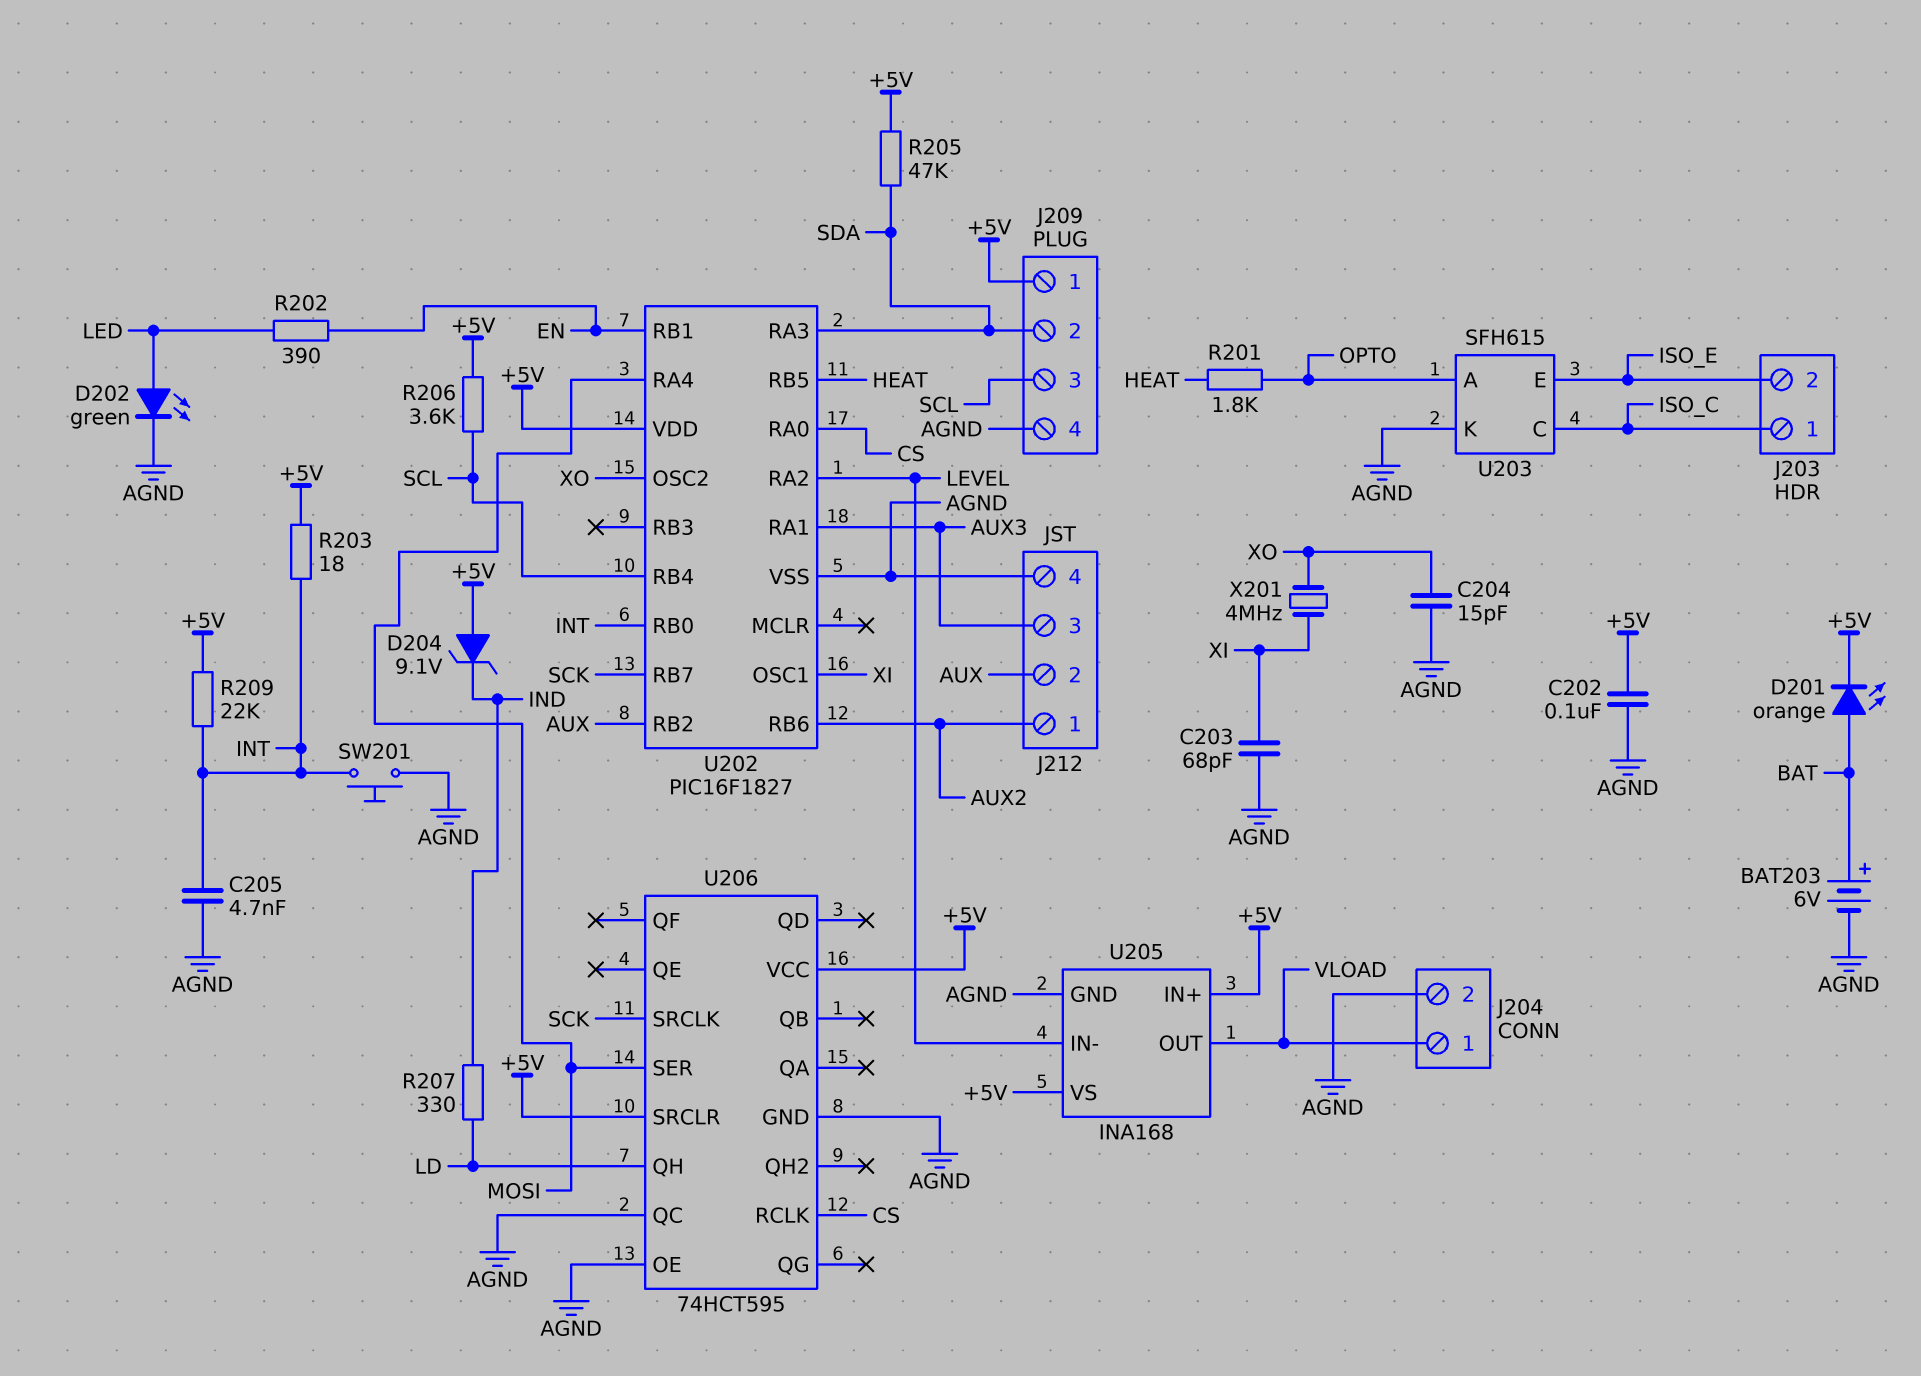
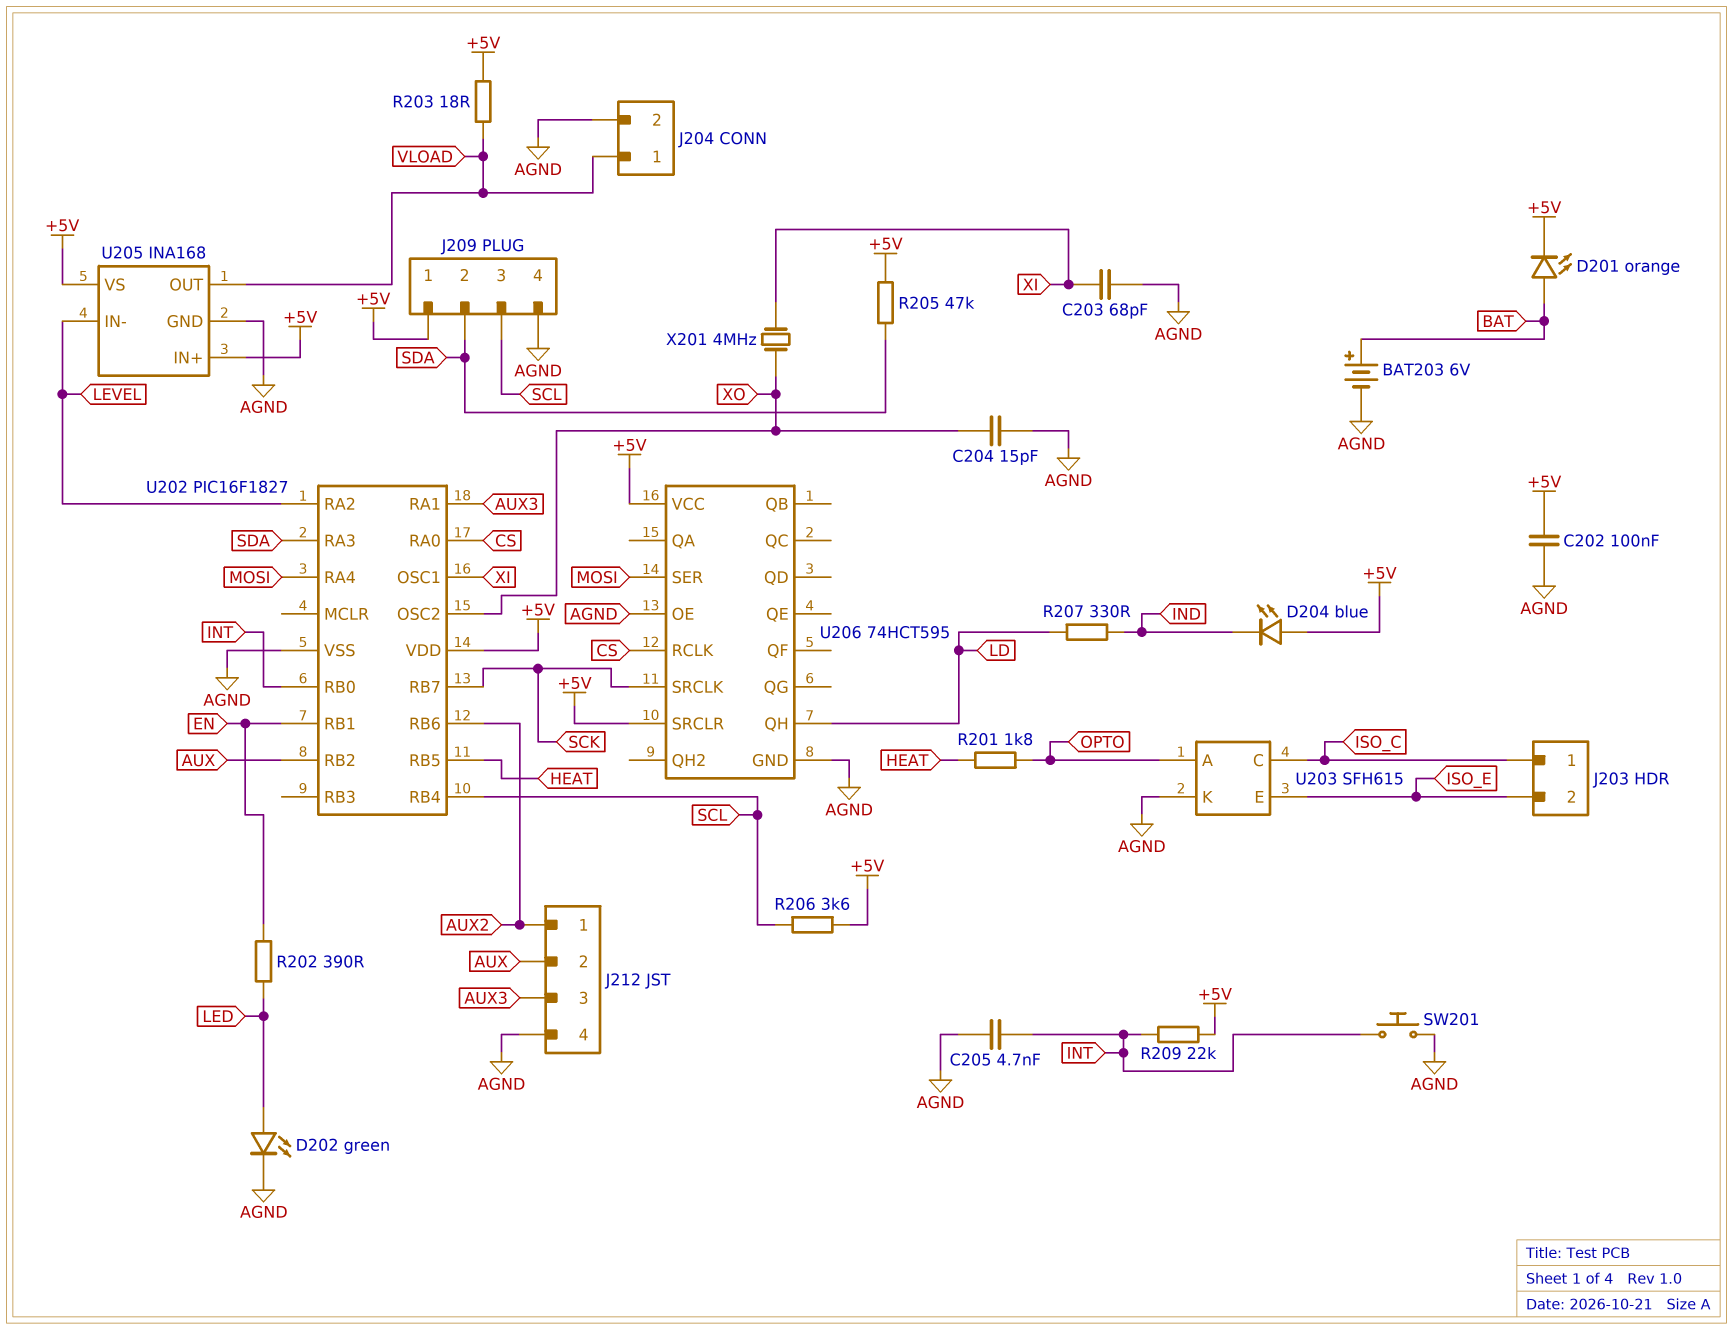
D204: zener 9.1V (A +5V, K IND) -> LED blue (A +5V, K IND)
R203: 18 (+5V, INT) -> 18 (+5V, VLOAD)
U206 pin QC: AGND -> none

